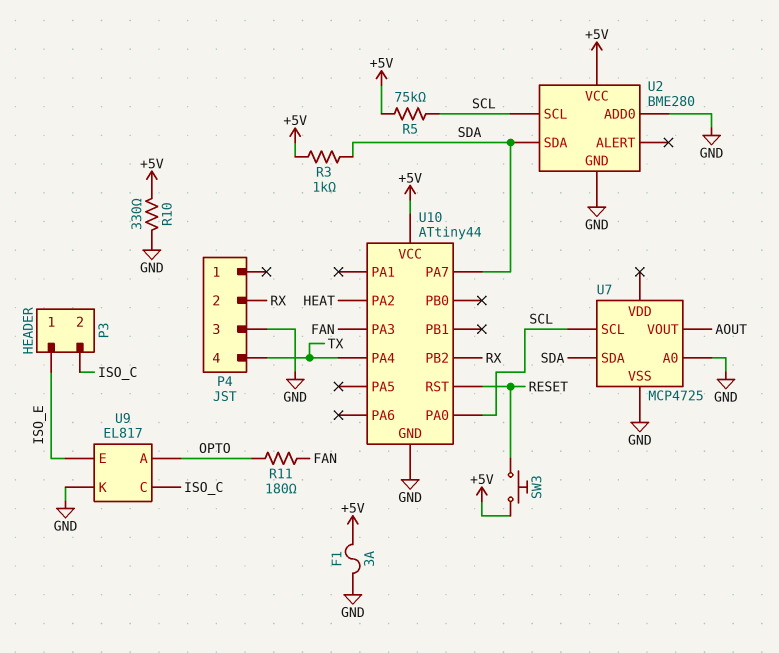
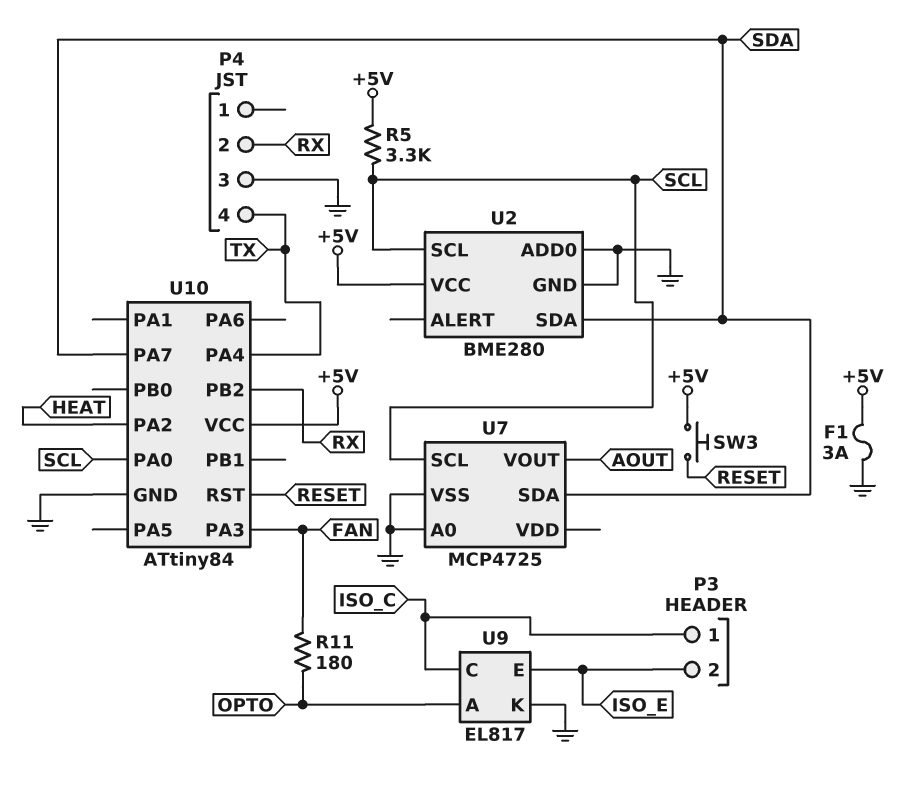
P3 pin 1: ISO_E -> ISO_C
P3 pin 2: ISO_C -> ISO_E
R3: 1k (+5V, SDA) -> none
R5: 75k (+5V, SCL) -> 3.3k (+5V, SCL)
R10: 330 (+5V, GND) -> none
U10: ATtiny44 -> ATtiny84

